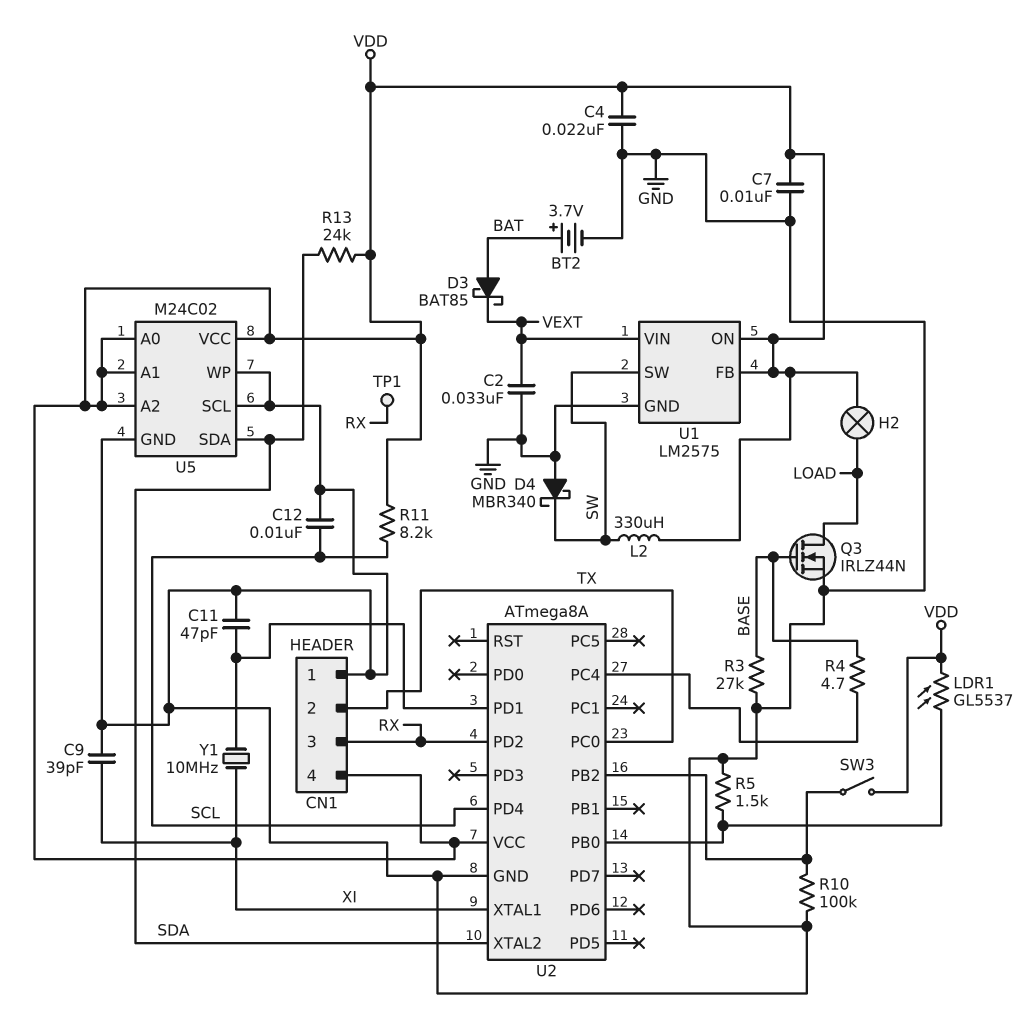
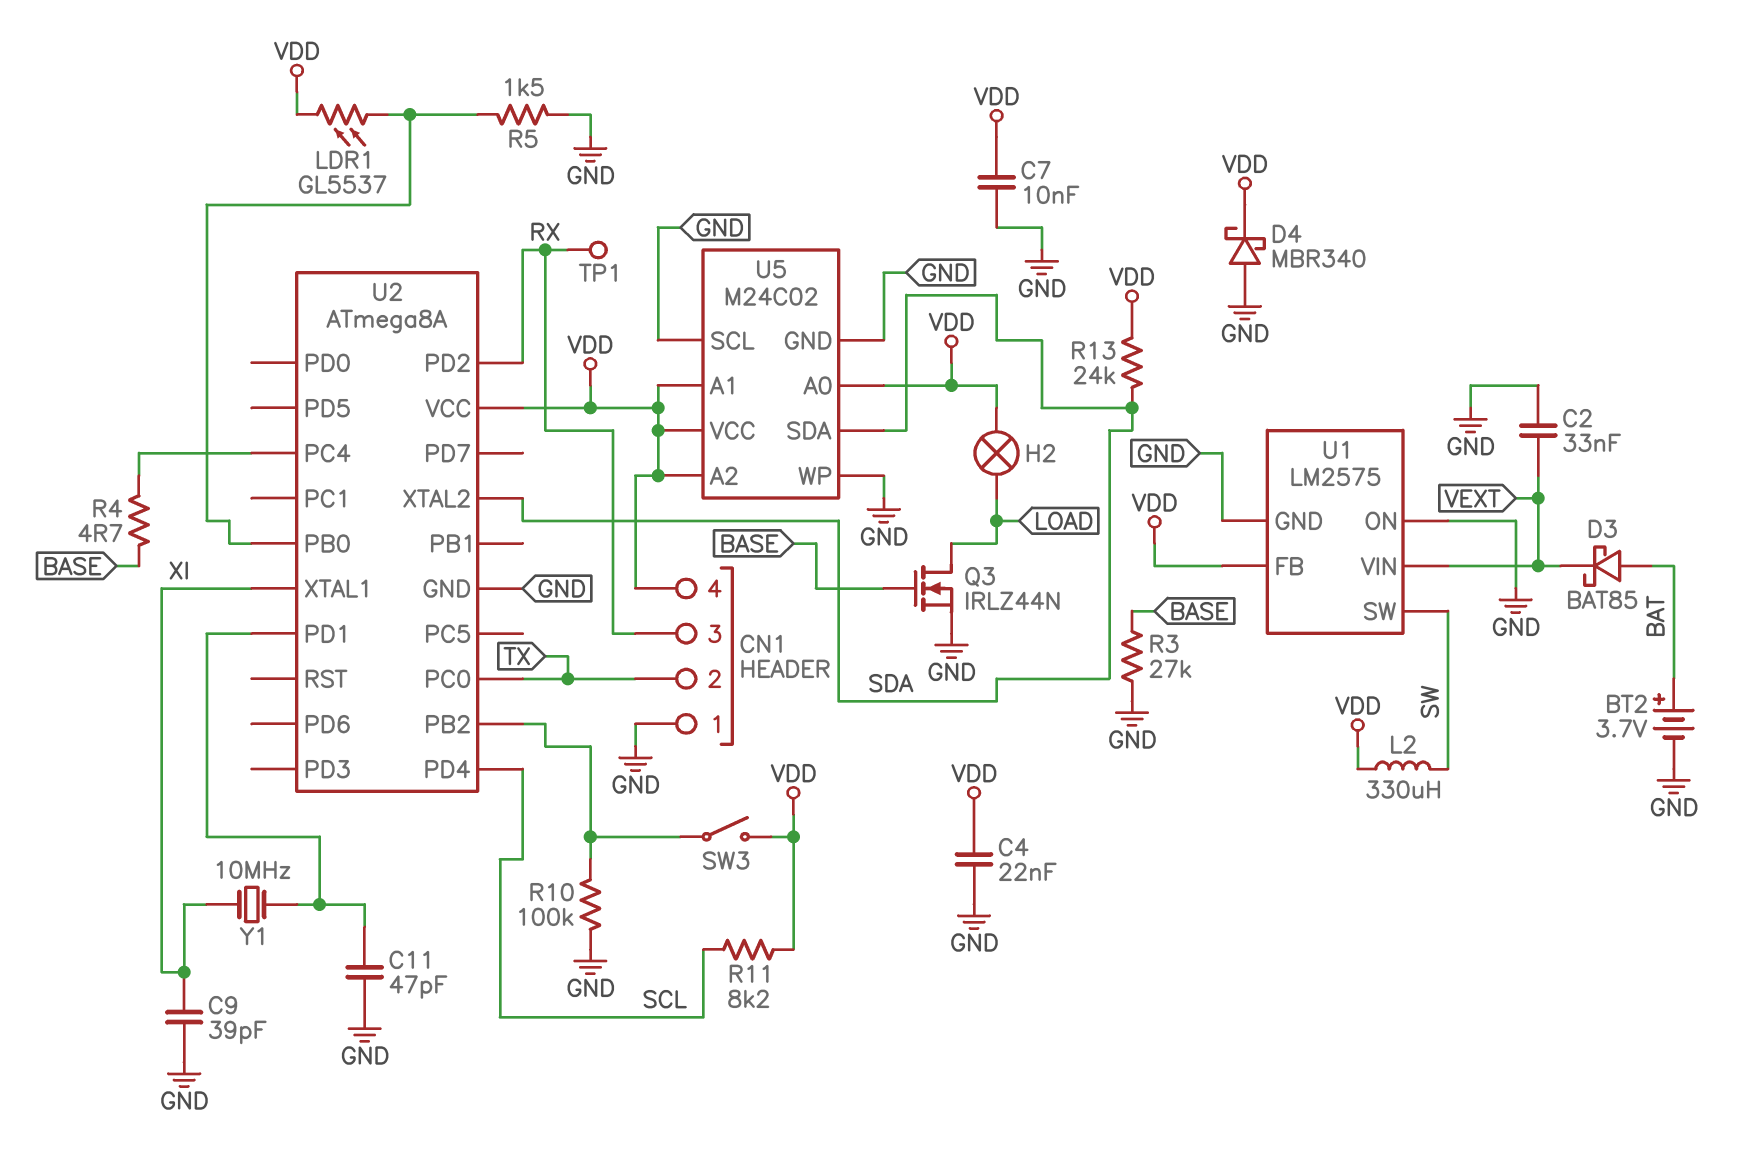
C12: 10nF (GND, SCL) -> none
D4: schottky MBR340 (A GND, K SW) -> schottky MBR340 (A GND, K VDD)
U1 pin ON: VDD -> GND

